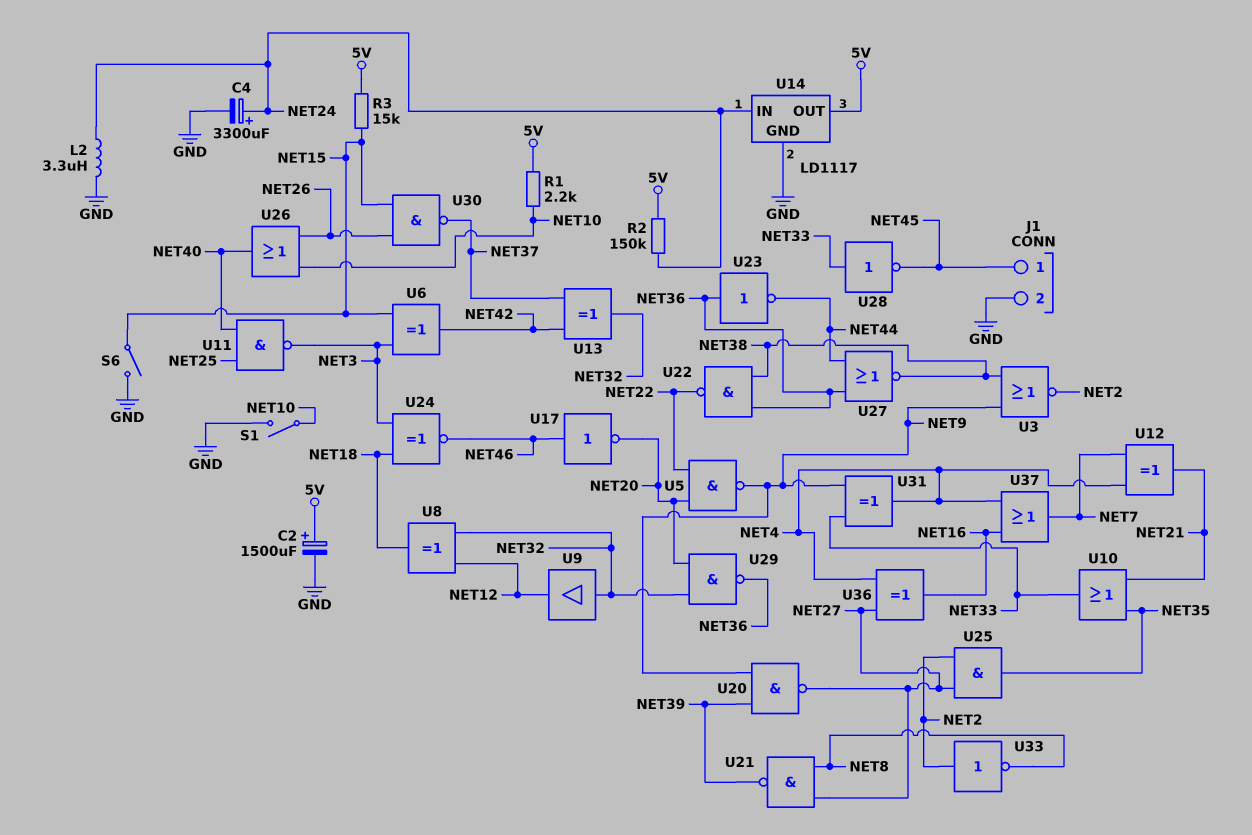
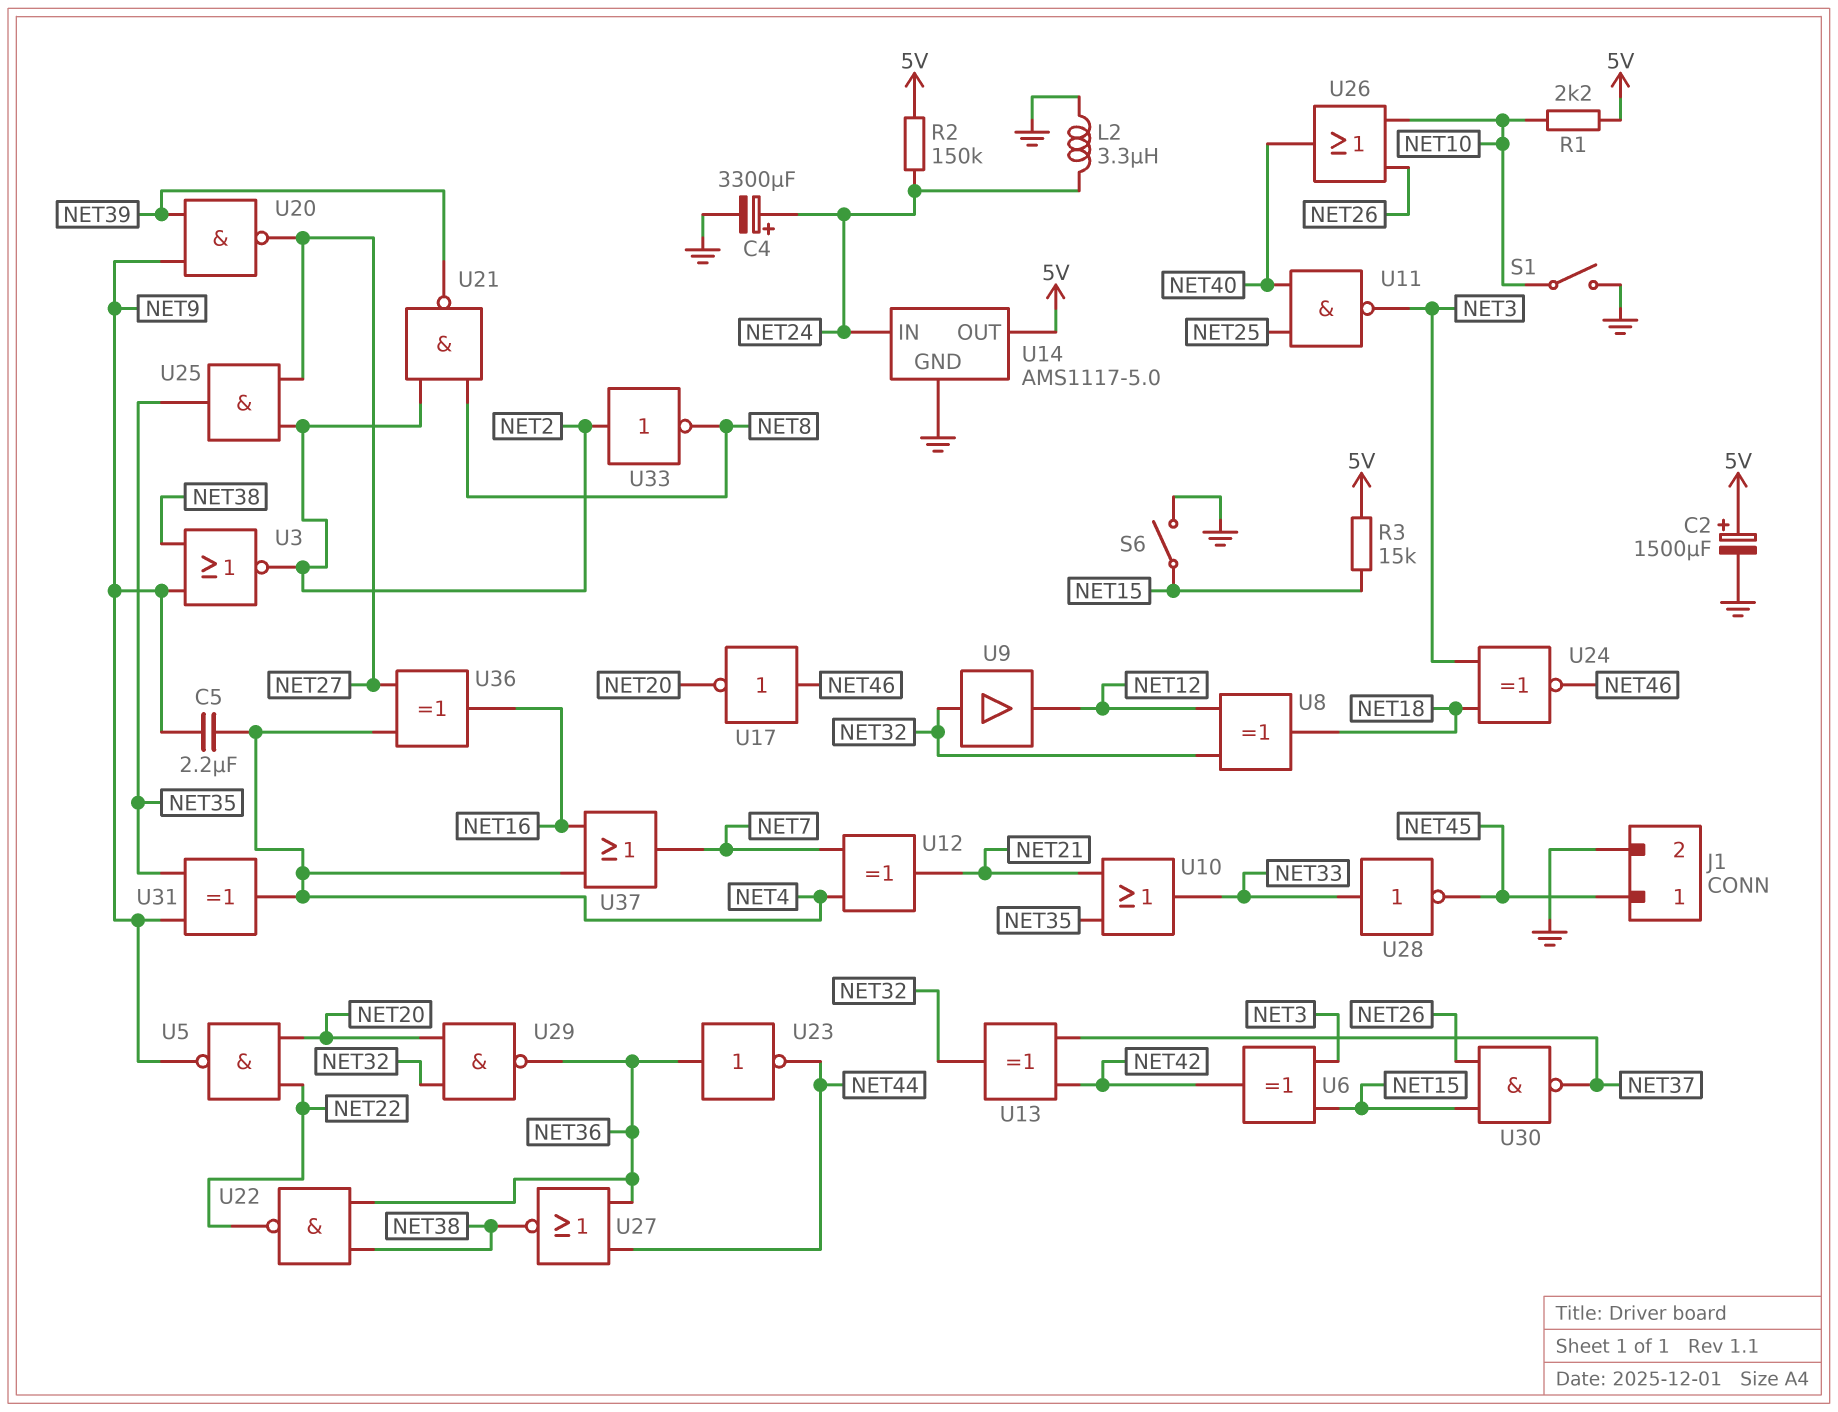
C5: none -> 2.2uF (NET4, NET9)
U14: LD1117 -> AMS1117-5.0
U21: NAND (in NET8, in NET27, out NET39) -> NAND (in NET2, in NET8, out NET39)
U31: XOR (in NET9, in NET33, out NET4) -> XOR (in NET9, in NET35, out NET4)

